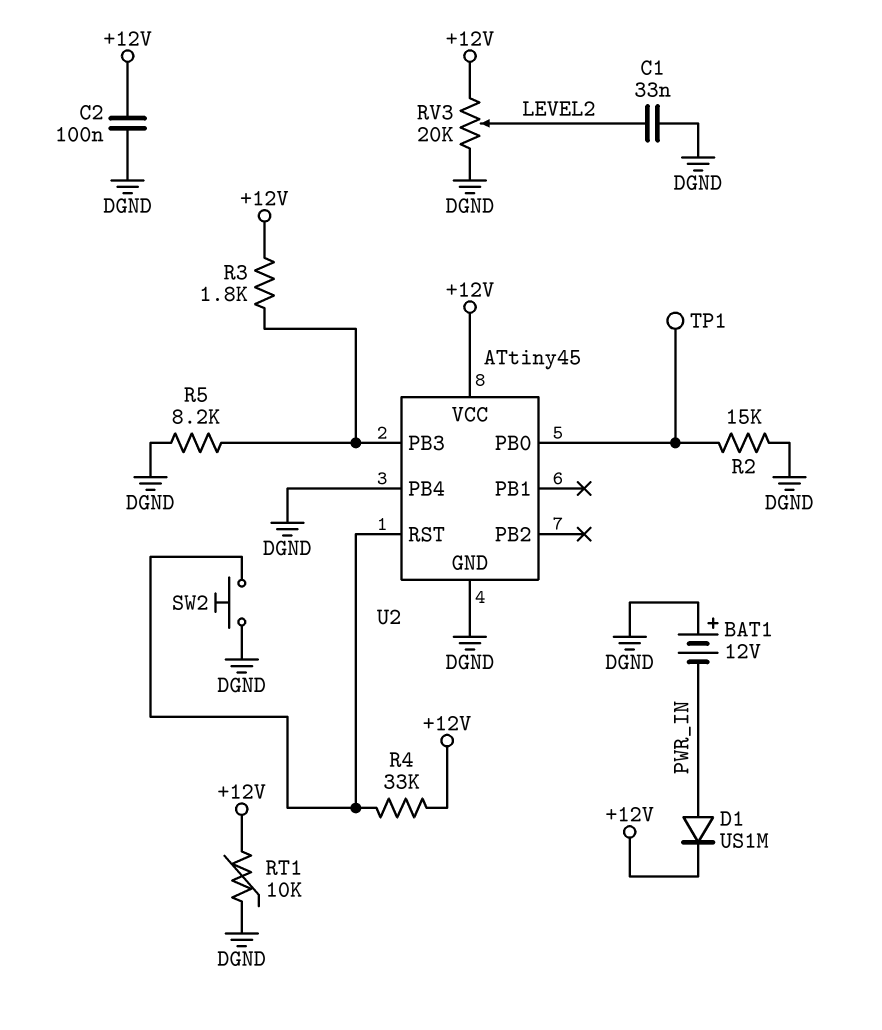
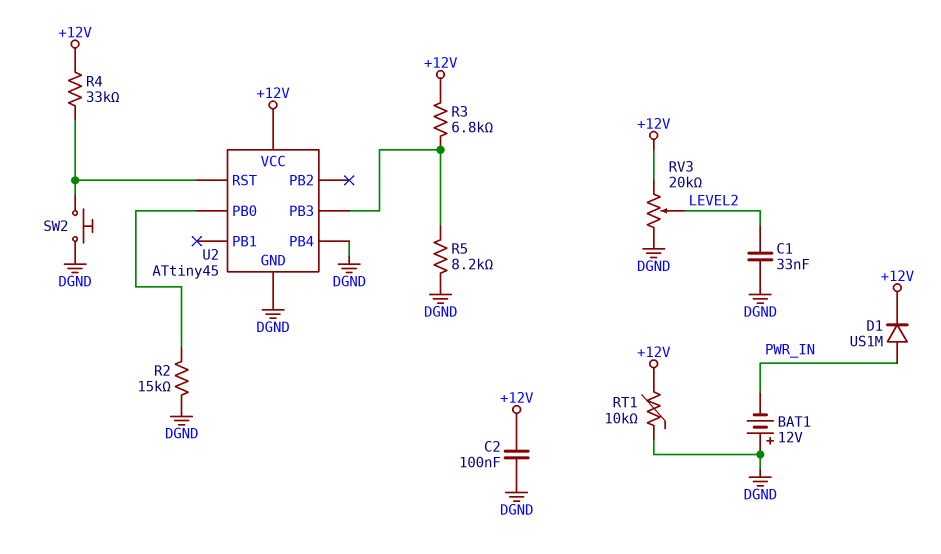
R3: 1.8k (+12V, U2/PB3) -> 6.8k (+12V, U2/PB3)
TP1: test point (U2/PB0) -> none

